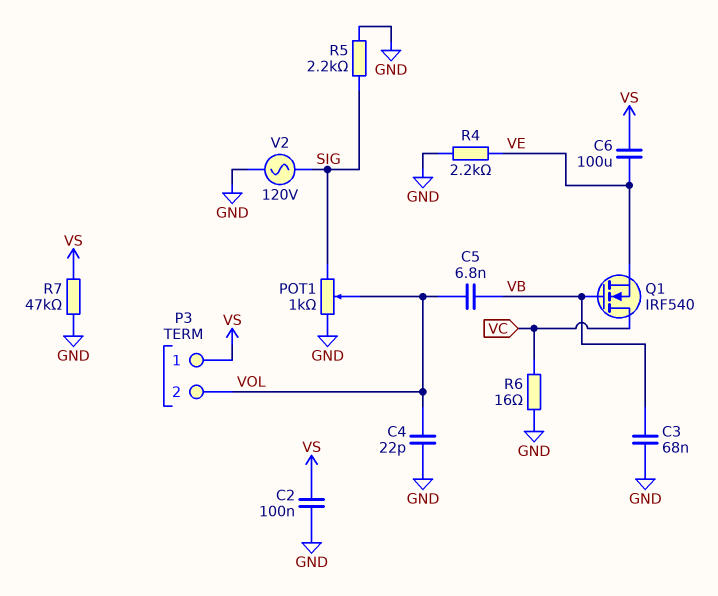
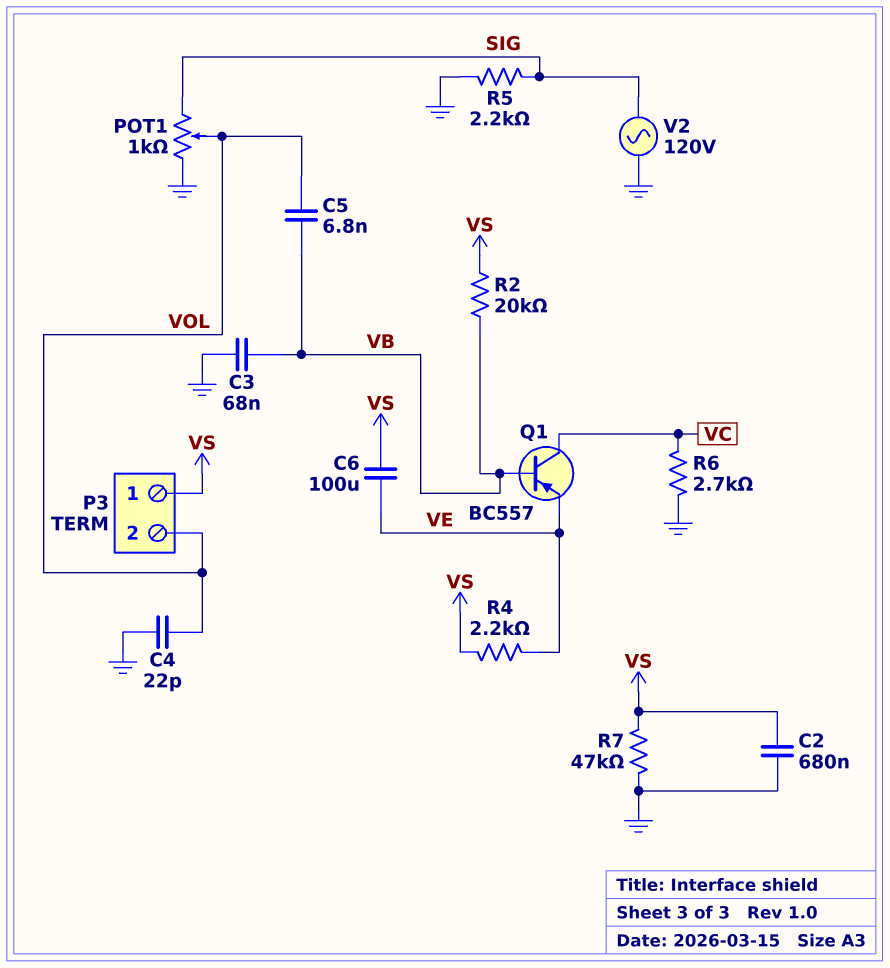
C2: 100nF (GND, VS) -> 680nF (GND, VS)
Q1: NMOS IRF540 (G VB, D VC, S VE) -> PNP BC557 (B VB, C VC, E VE)
R2: none -> 20k (VB, VS)
R4: 2.2k (GND, VE) -> 2.2k (VE, VS)
R6: 16 (GND, VC) -> 2.7k (GND, VC)

